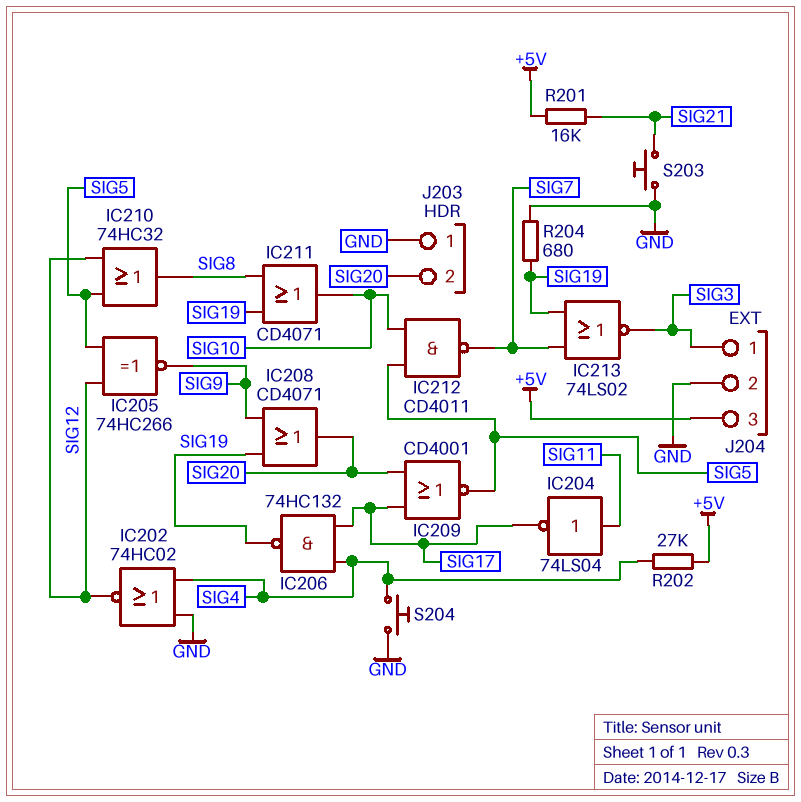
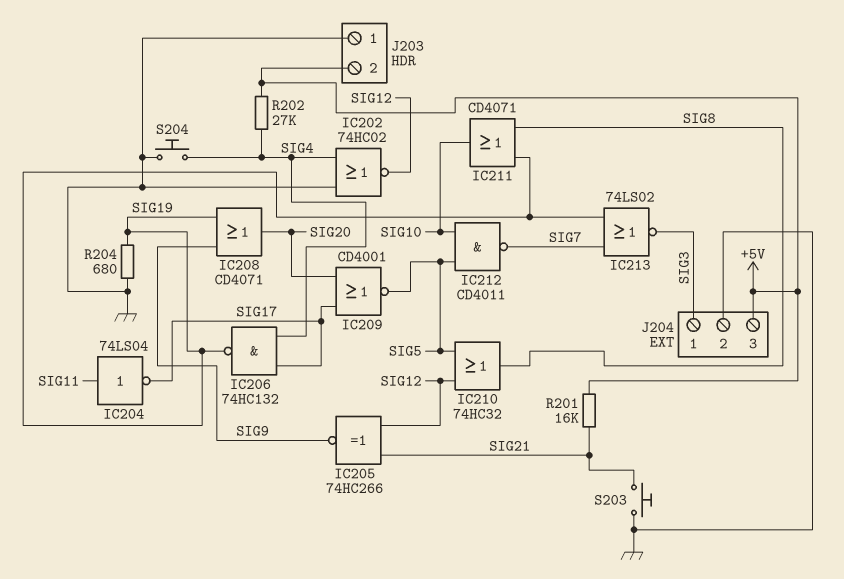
IC205: XNOR 74HC266 (in SIG5, in SIG12, out SIG9) -> XNOR 74HC266 (in SIG12, in SIG21, out SIG9)
J203 pin 2: SIG20 -> +5V

